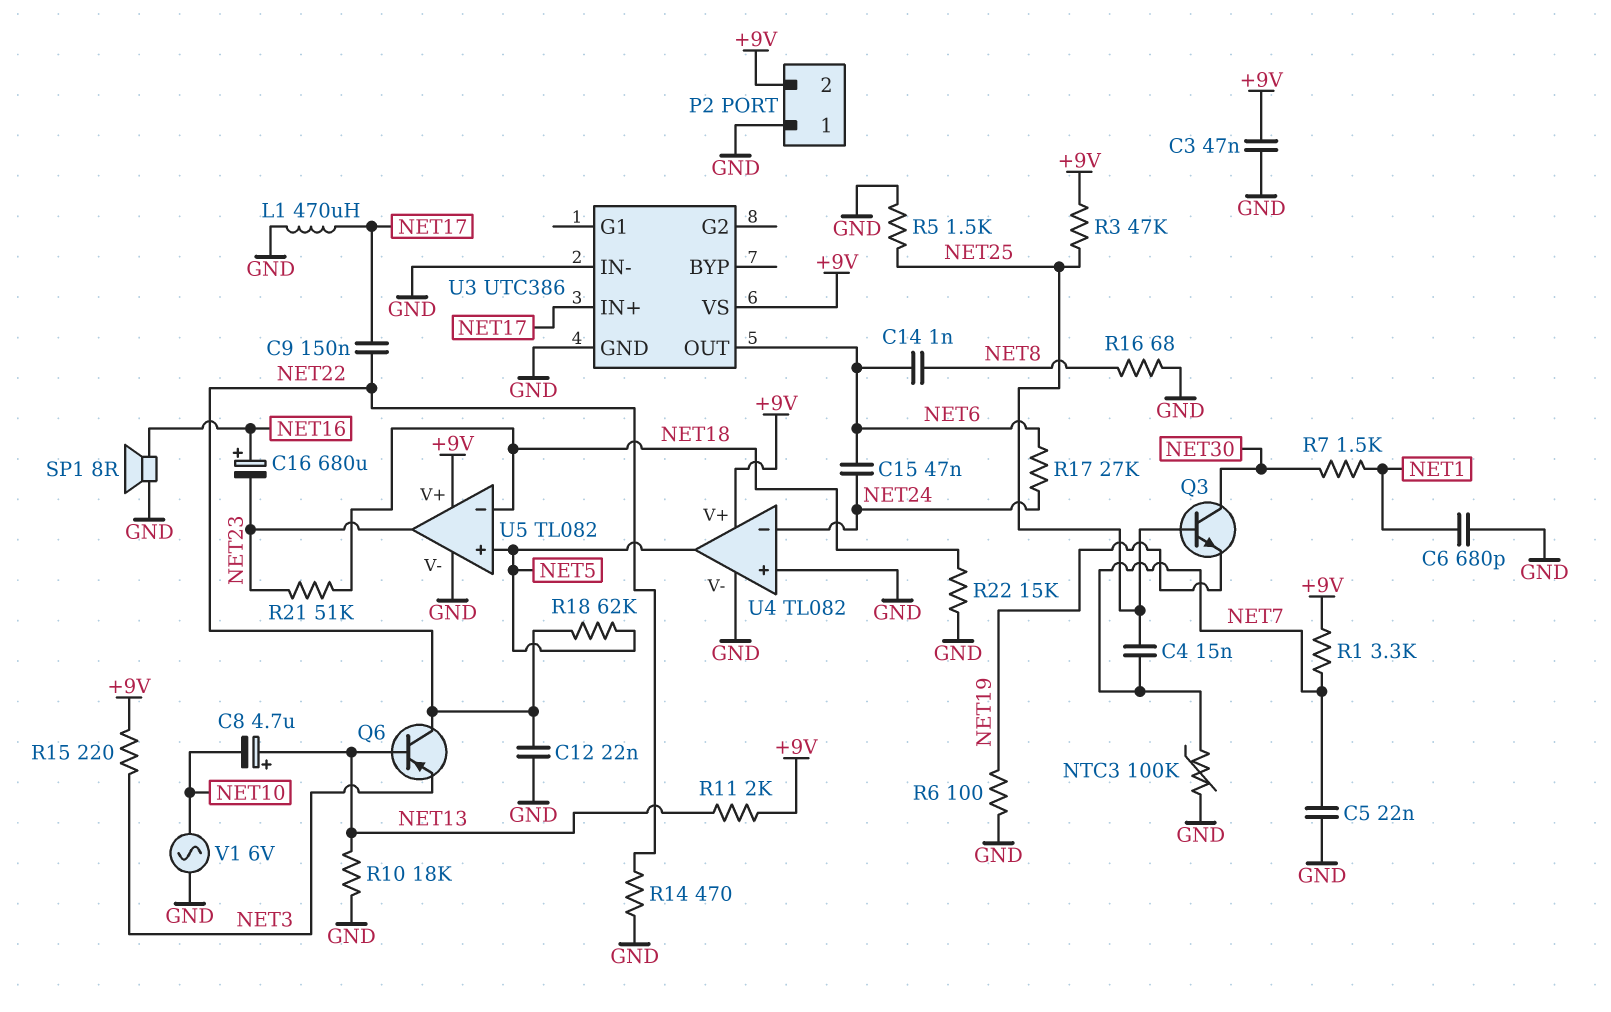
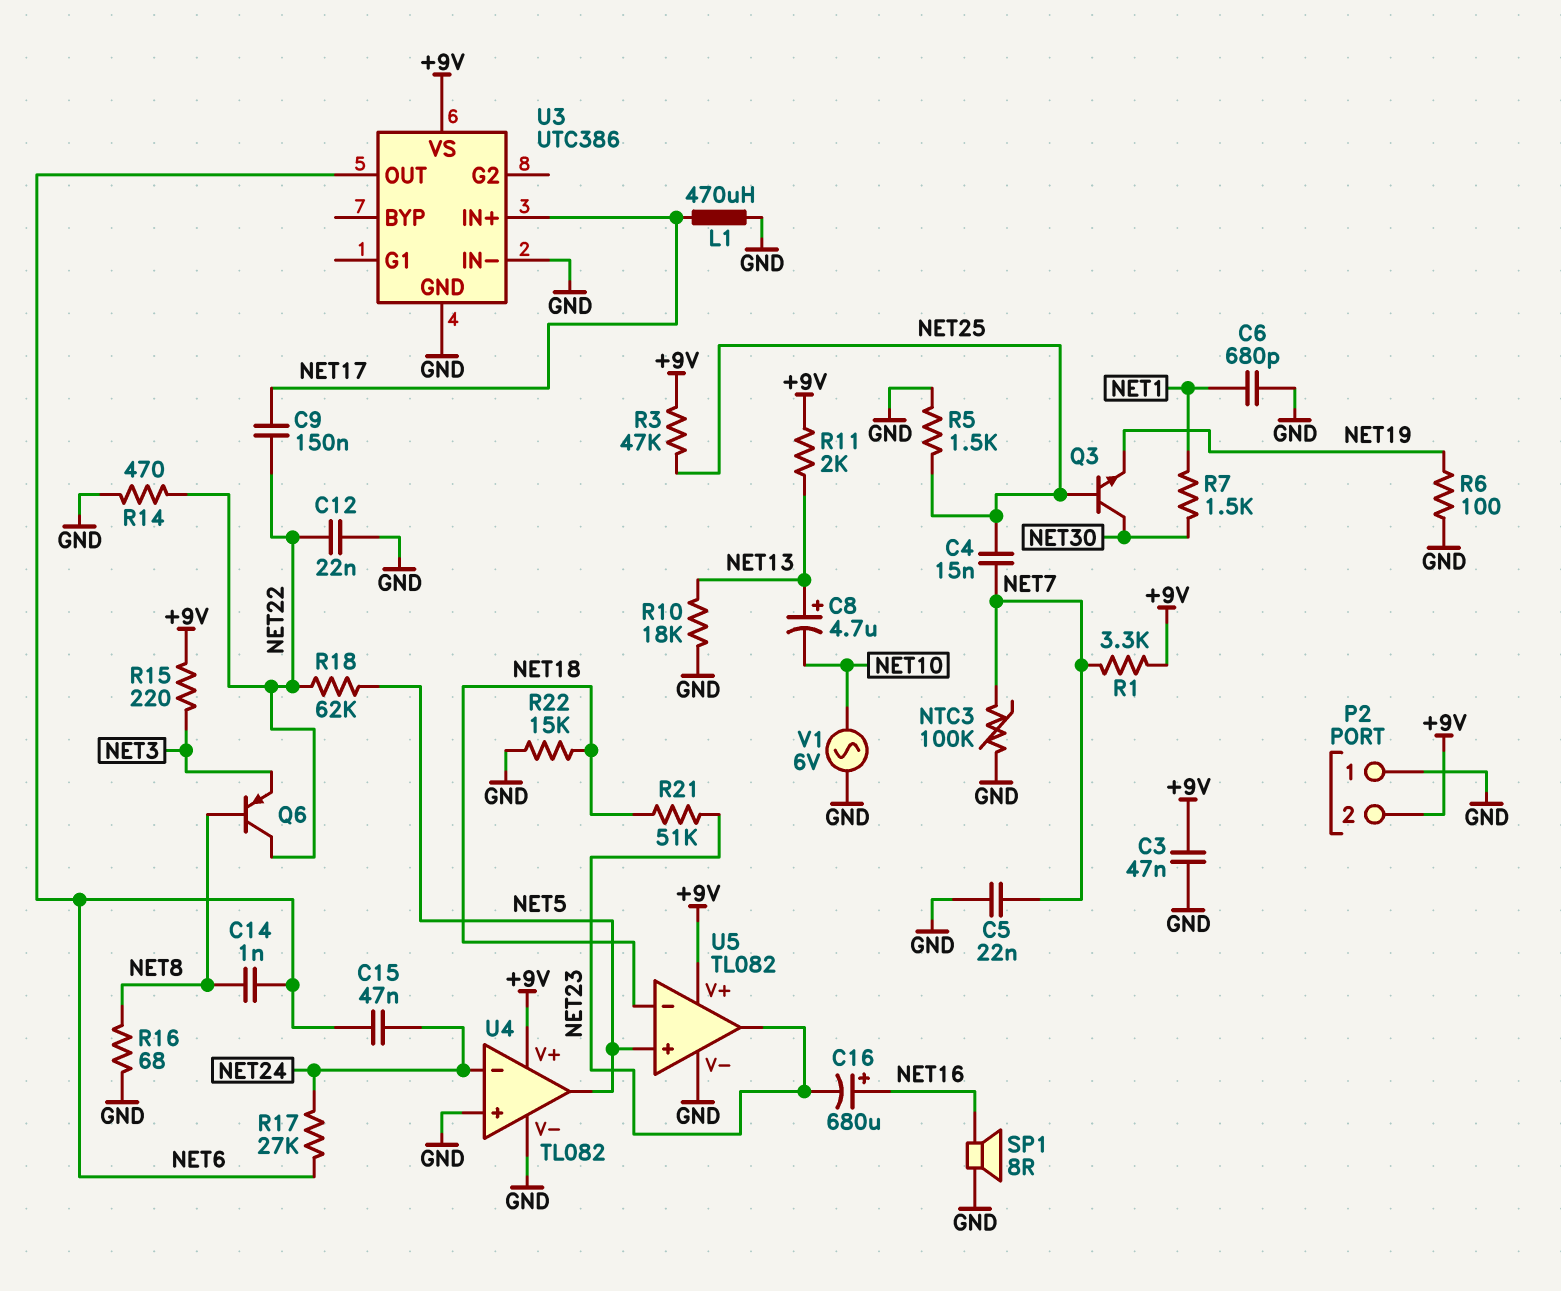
Q6: PNP (B NET13, C NET22, E NET3) -> PNP (B NET8, C NET22, E NET3)

